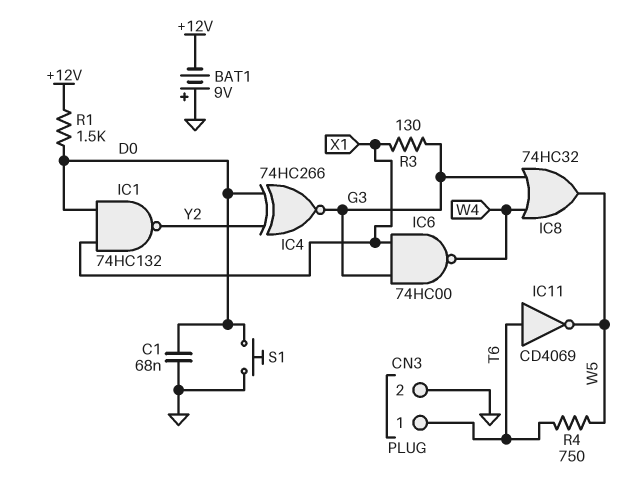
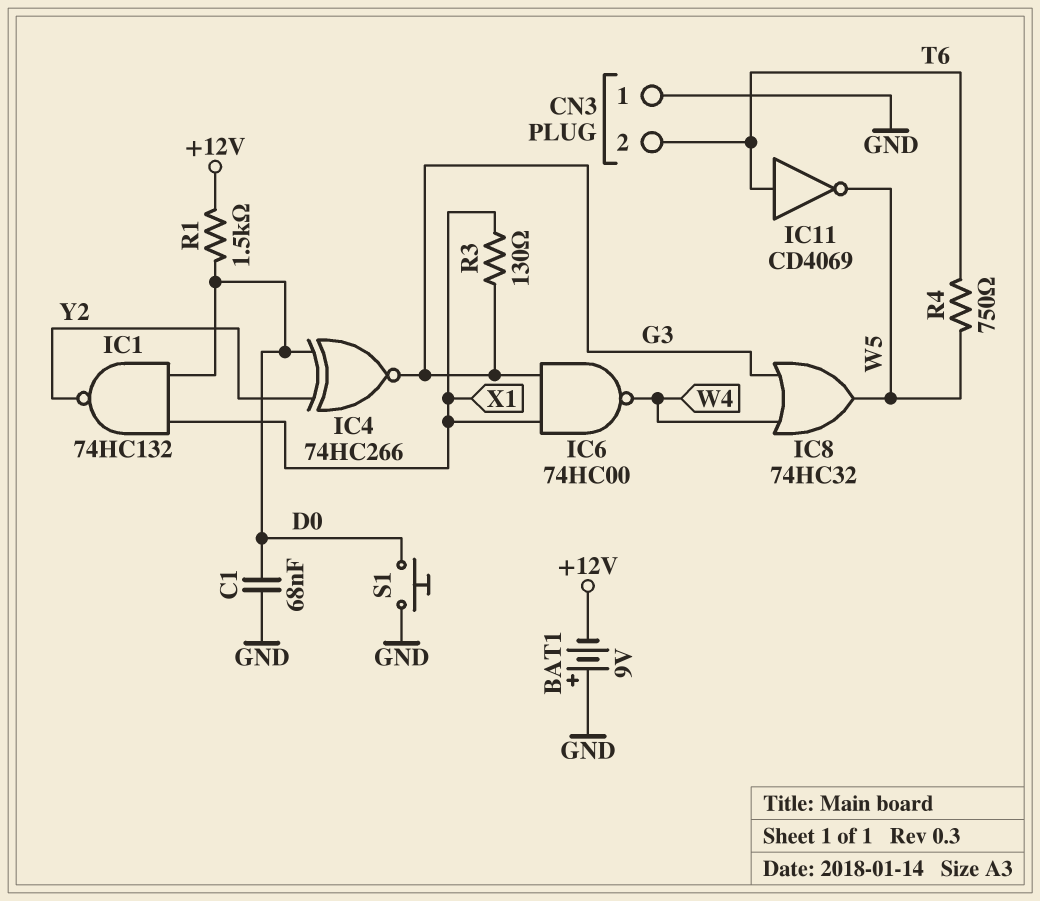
CN3 pin 1: T6 -> GND
CN3 pin 2: GND -> T6

